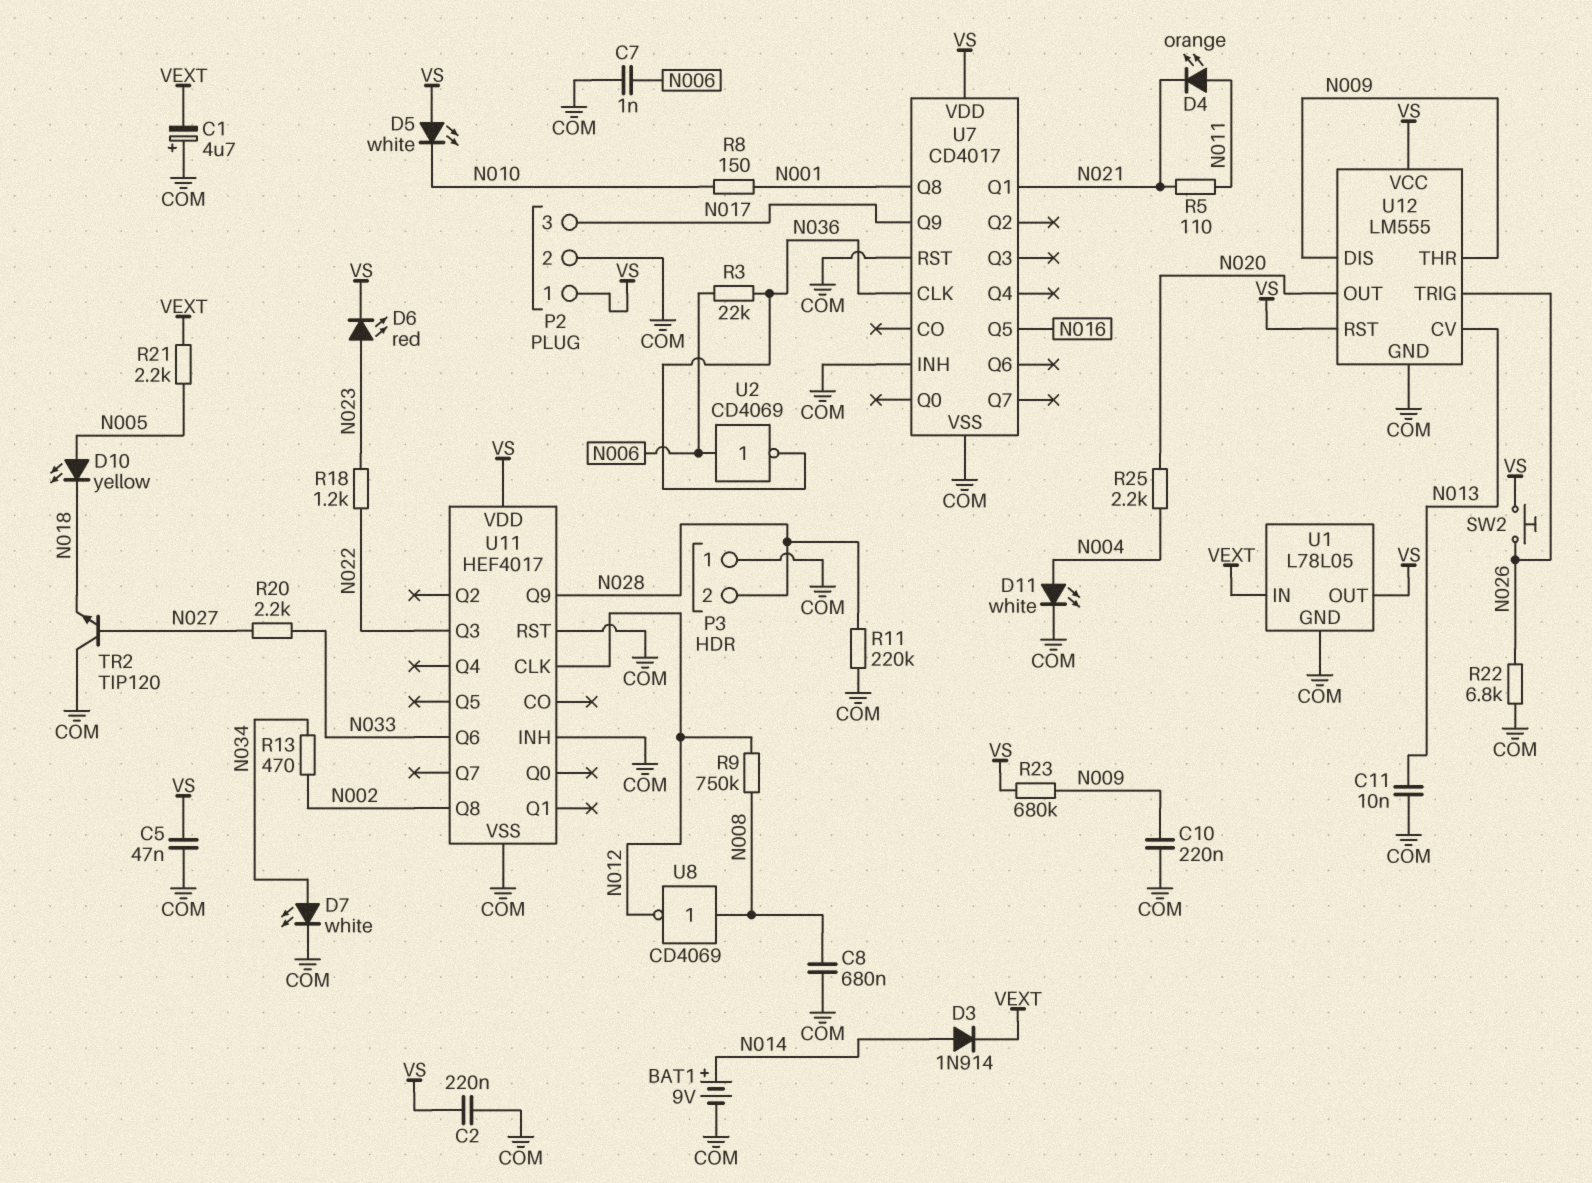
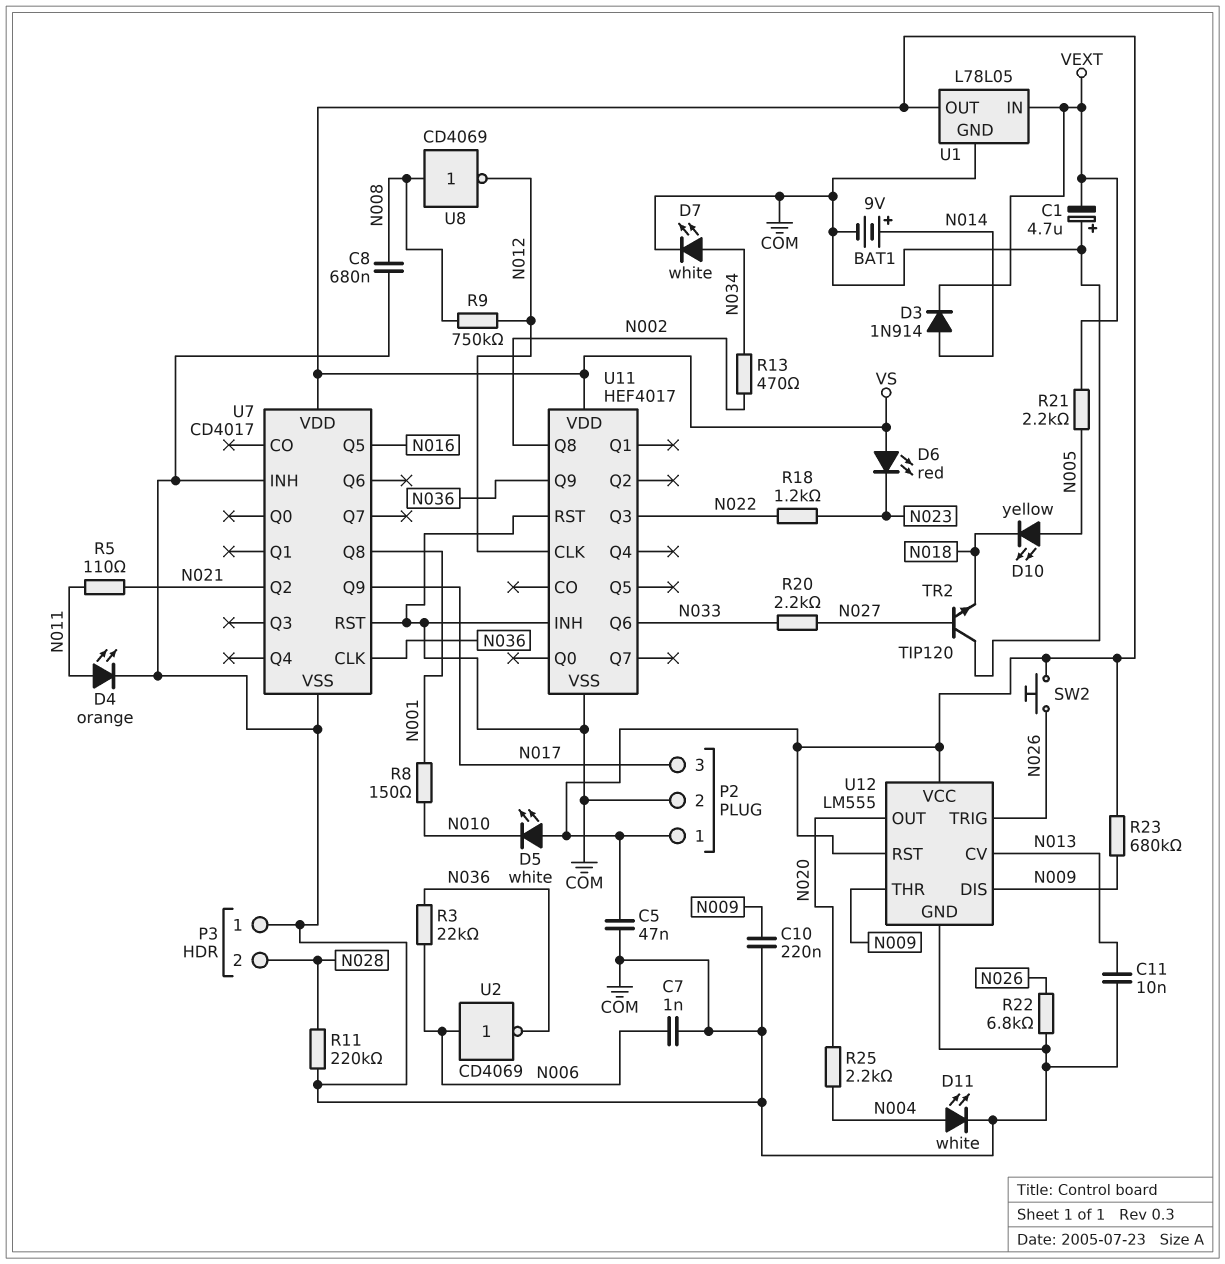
C2: 220nF (COM, VS) -> none
D4: LED orange (A N011, K N021) -> LED orange (A N011, K COM)
D6: LED red (A N023, K VS) -> LED red (A VS, K N023)
U7 pin Q1: N021 -> none
U7 pin Q2: none -> N021
U11 pin Q9: N028 -> N036

